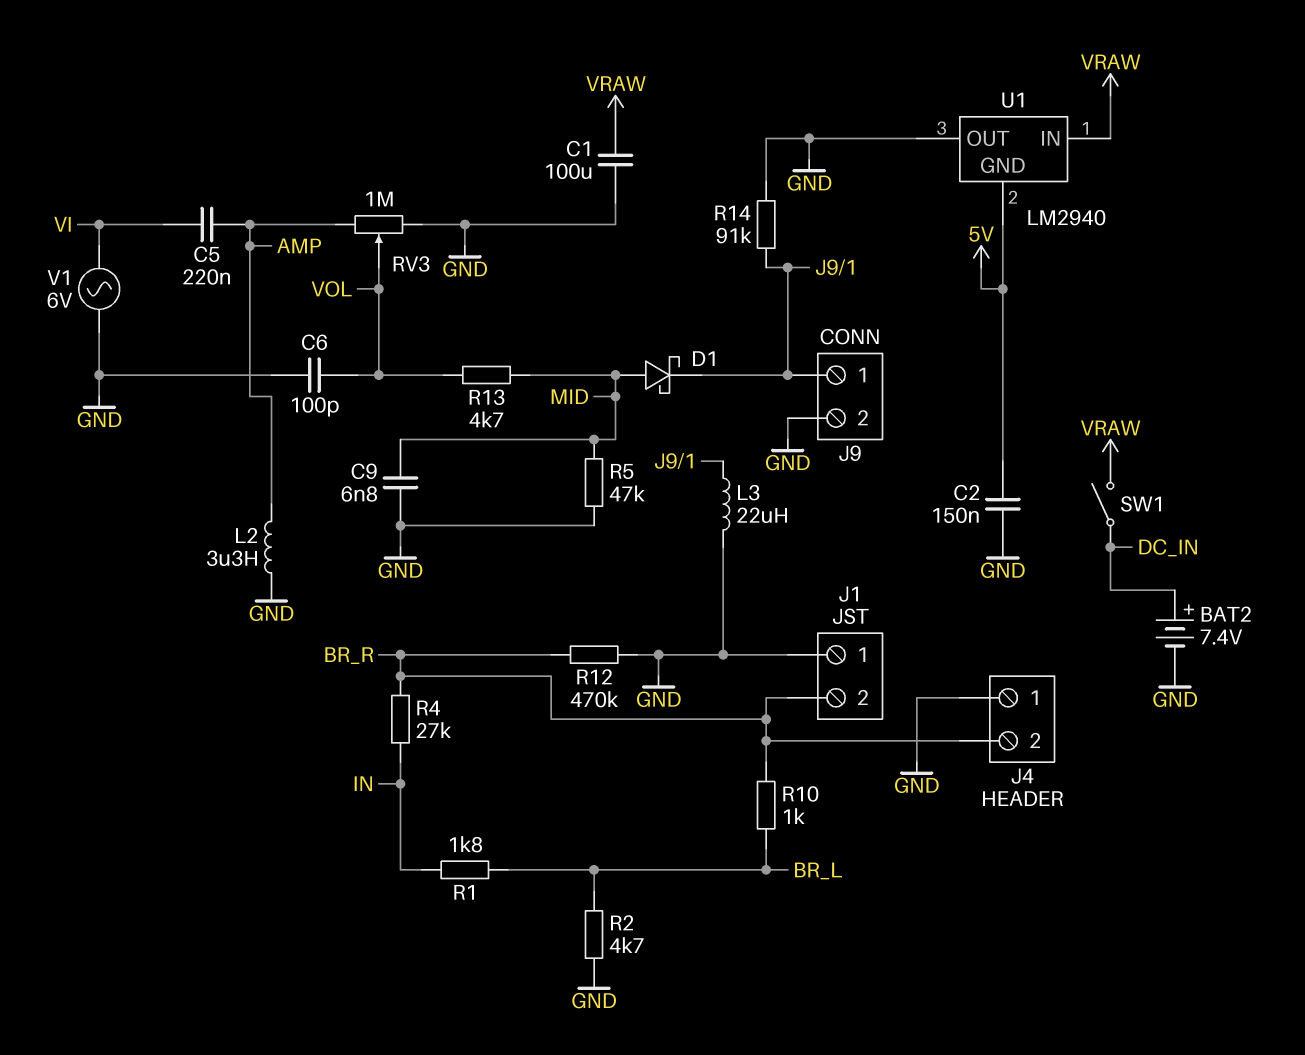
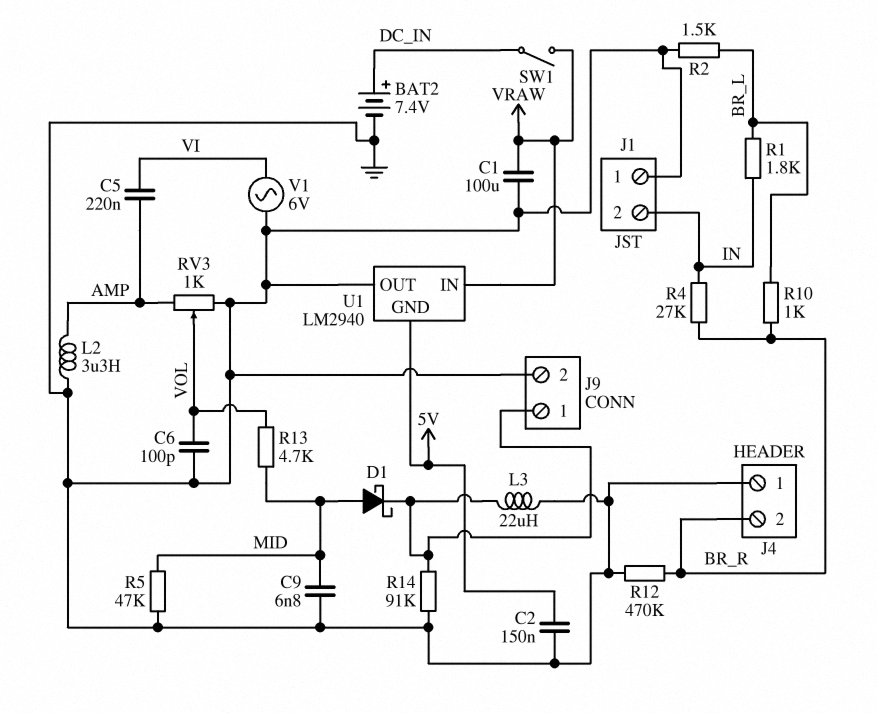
J1 pin 2: BR_R -> IN
R2: 4.7k (BR_L, GND) -> 1.5k (BR_L, GND)
RV3: 1M (AMP, GND, wiper VOL) -> 1k (AMP, GND, wiper VOL)

